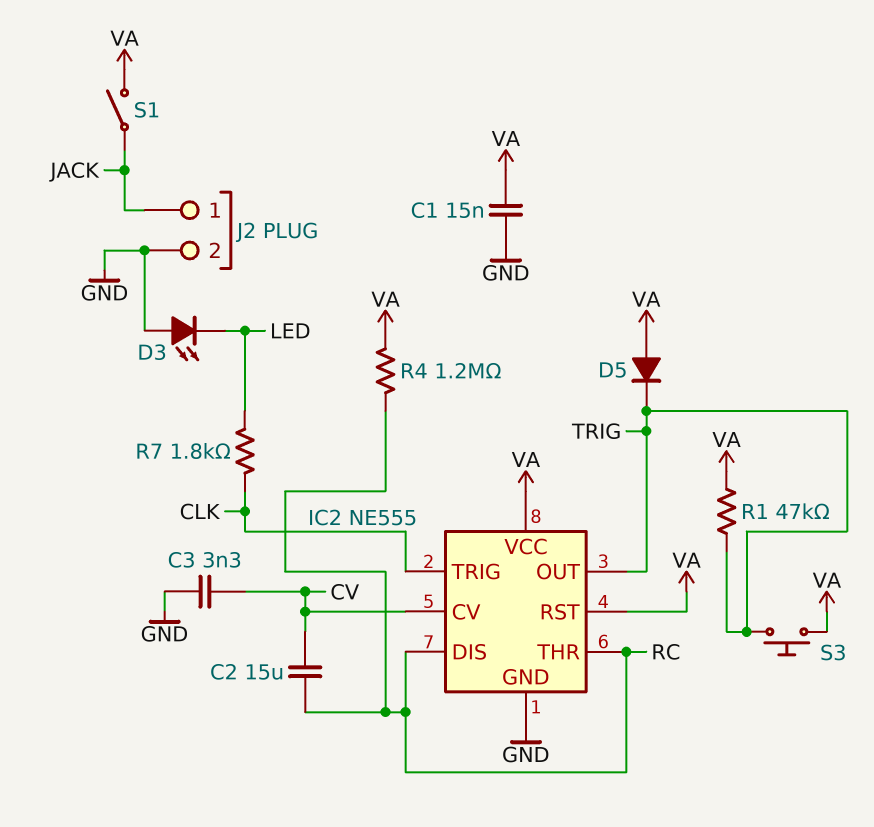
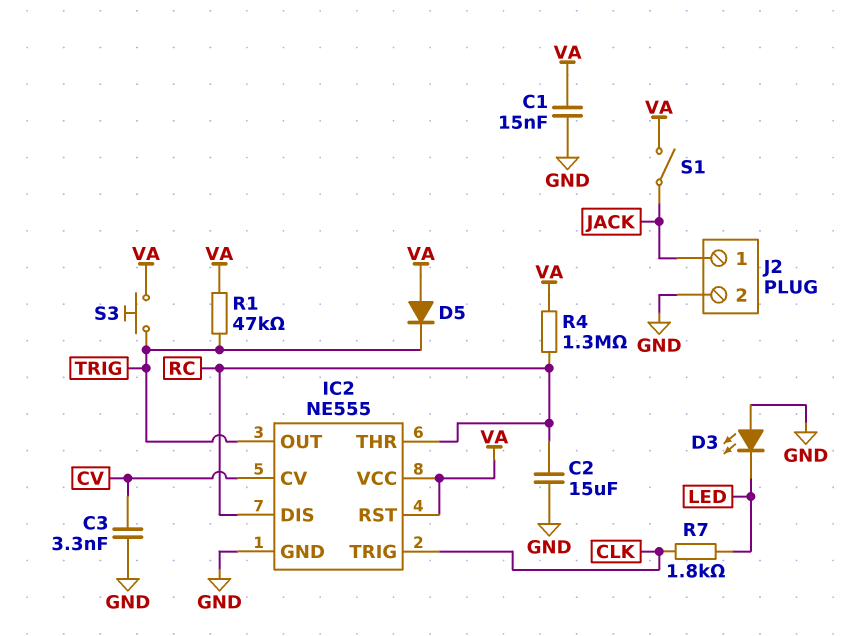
C2: 15uF (CV, RC) -> 15uF (GND, RC)
R4: 1.2M (RC, VA) -> 1.3M (RC, VA)

